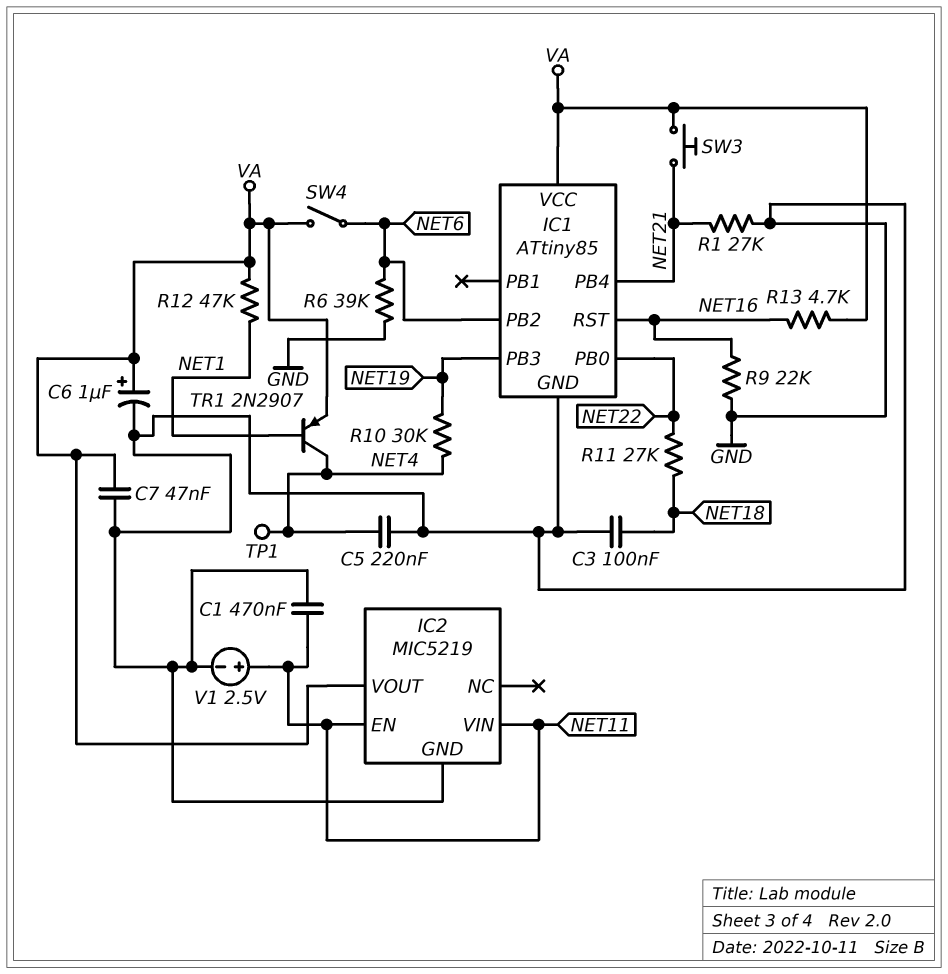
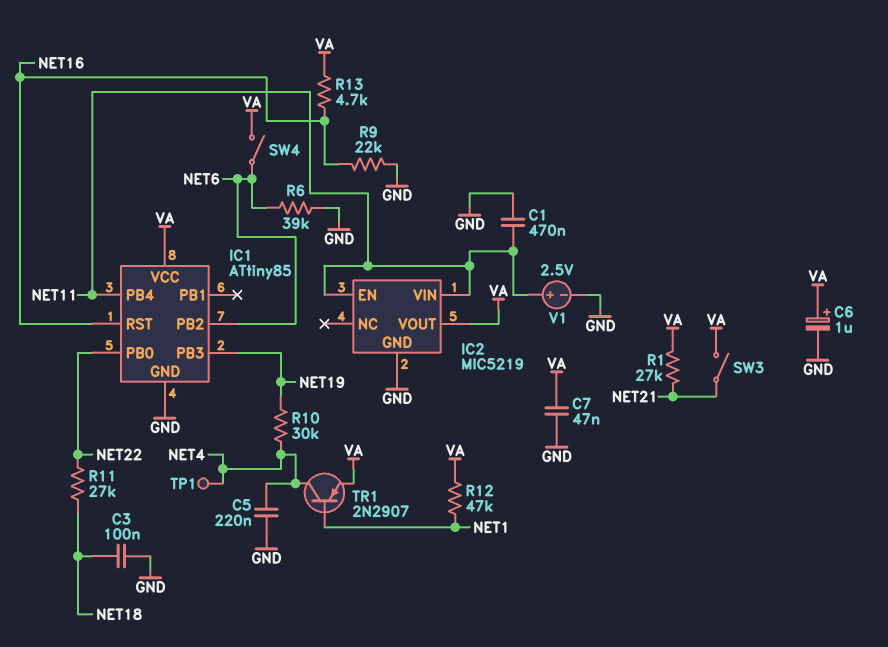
IC1 pin PB4: NET21 -> NET11
R1: 27k (GND, NET21) -> 27k (NET21, VA)
SW3: button (NET21, VA) -> switch (NET21, VA)

